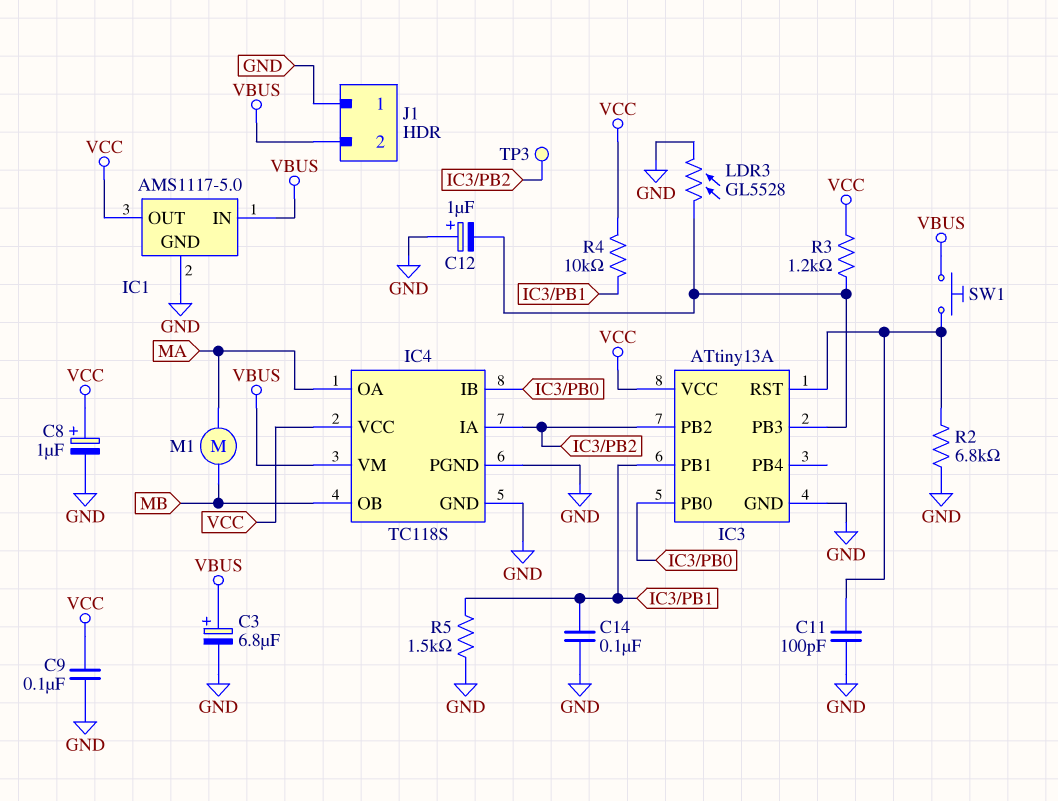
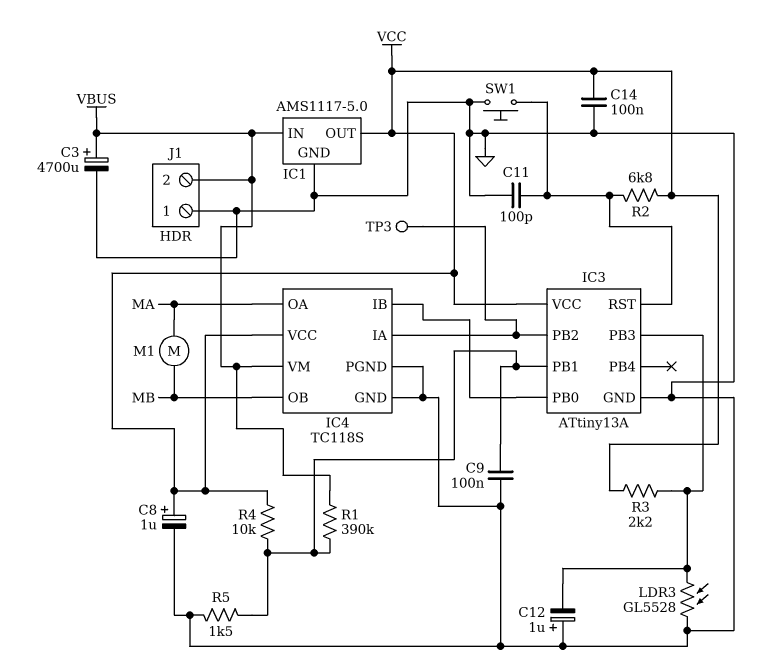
C3: 6.8uF (plus VBUS, minus GND) -> 4700uF (plus VBUS, minus GND)
C9: 100nF (GND, VCC) -> 100nF (GND, IC3/PB1)
C14: 100nF (GND, IC3/PB1) -> 100nF (GND, VCC)
R1: none -> 390k (IC3/PB1, VBUS)
R2: 6.8k (GND, IC3/RST) -> 6.8k (IC3/RST, VCC)
R3: 1.2k (IC3/PB3, VCC) -> 2.2k (IC3/PB3, VCC)
SW1: button (IC3/RST, VBUS) -> button (GND, IC3/RST)

